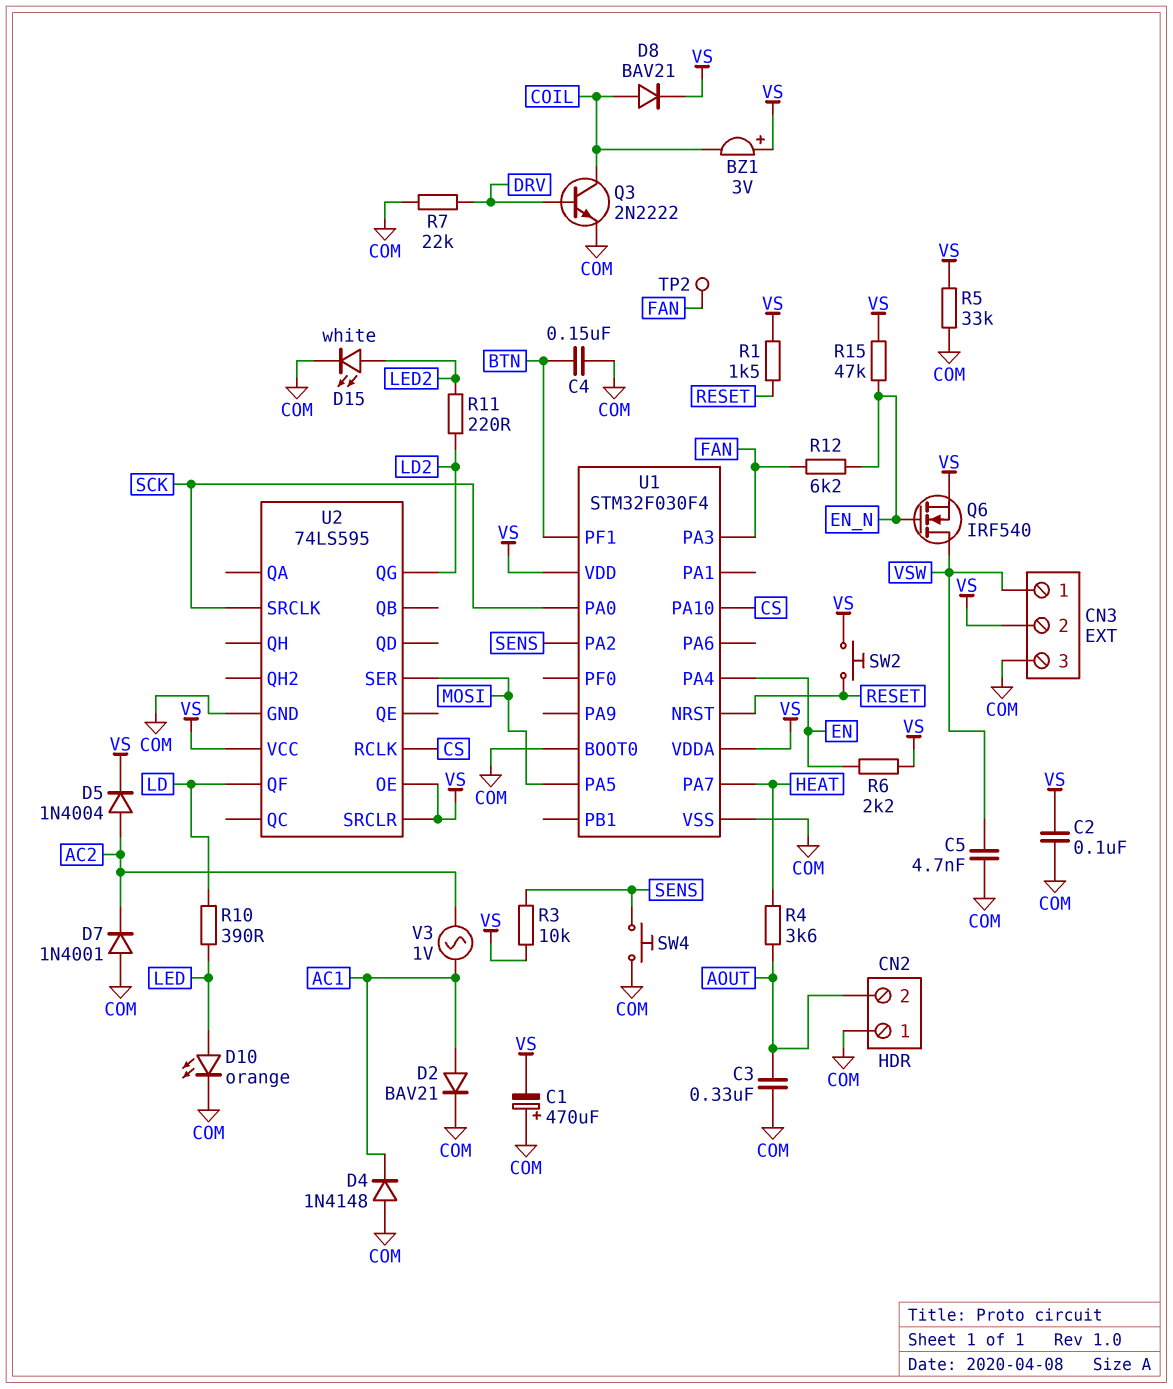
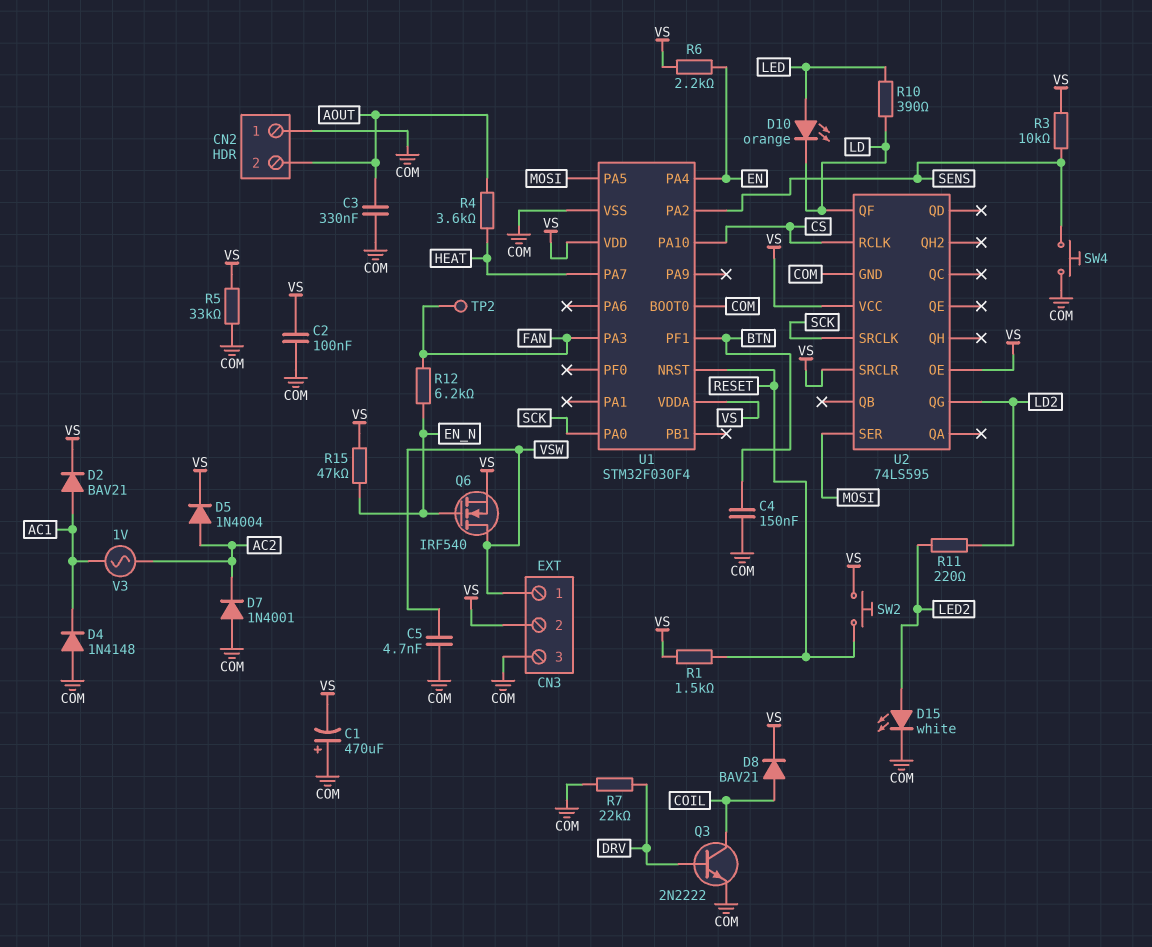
BZ1: buzzer 3V (plus VS, minus COIL) -> none
D2: diode BAV21 (A AC1, K COM) -> diode BAV21 (A AC1, K VS)
D10: LED orange (A LED, K COM) -> LED orange (A LED, K LD)

